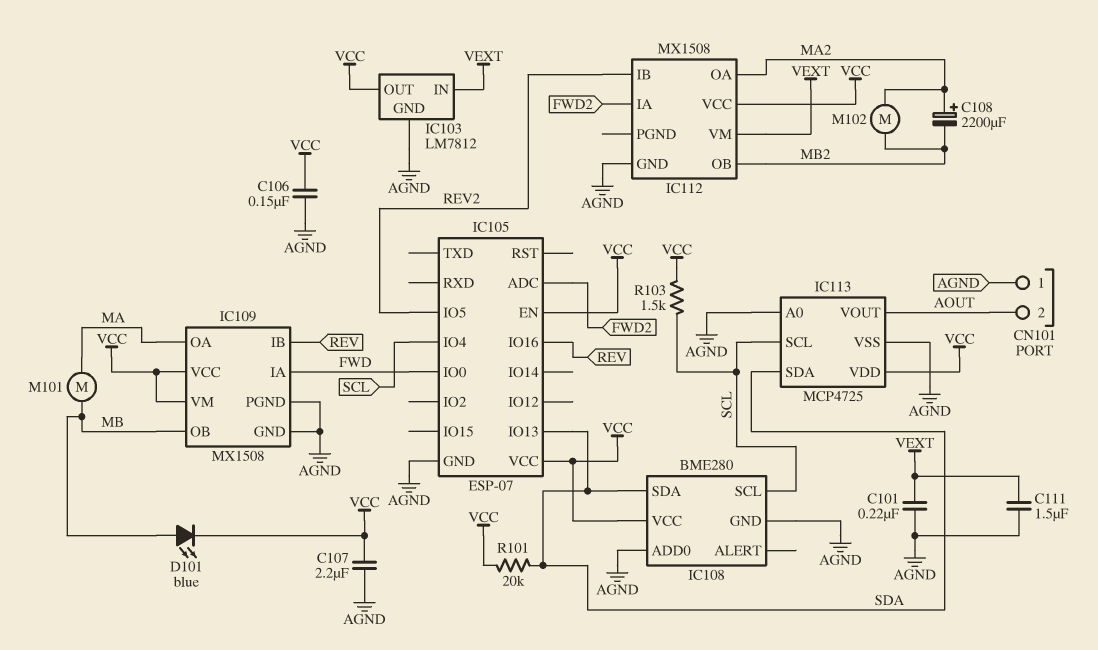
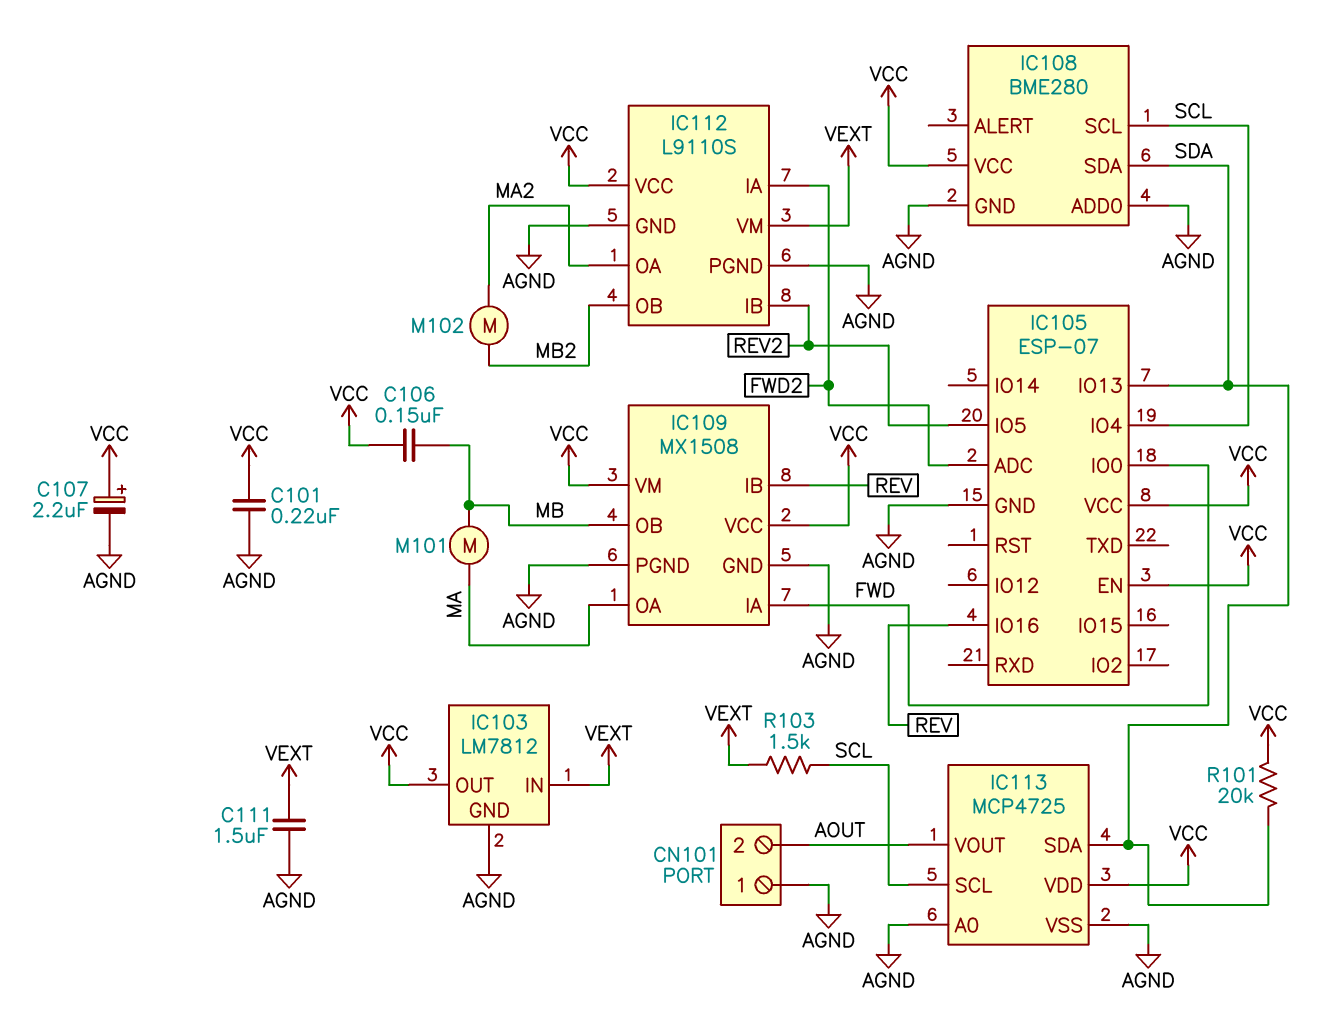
C101: 220nF (AGND, VEXT) -> 220nF (AGND, VCC)
C106: 150nF (AGND, VCC) -> 150nF (MB, VCC)
C107: 2.2uF (AGND, VCC) -> 2.2uF (plus VCC, minus AGND)
C108: 2200uF (plus MA2, minus MB2) -> none
D101: LED blue (A MB, K VCC) -> none
IC112: MX1508 -> L9110S
IC112 pin PGND: none -> AGND
R103: 1.5k (SCL, VCC) -> 1.5k (SCL, VEXT)

